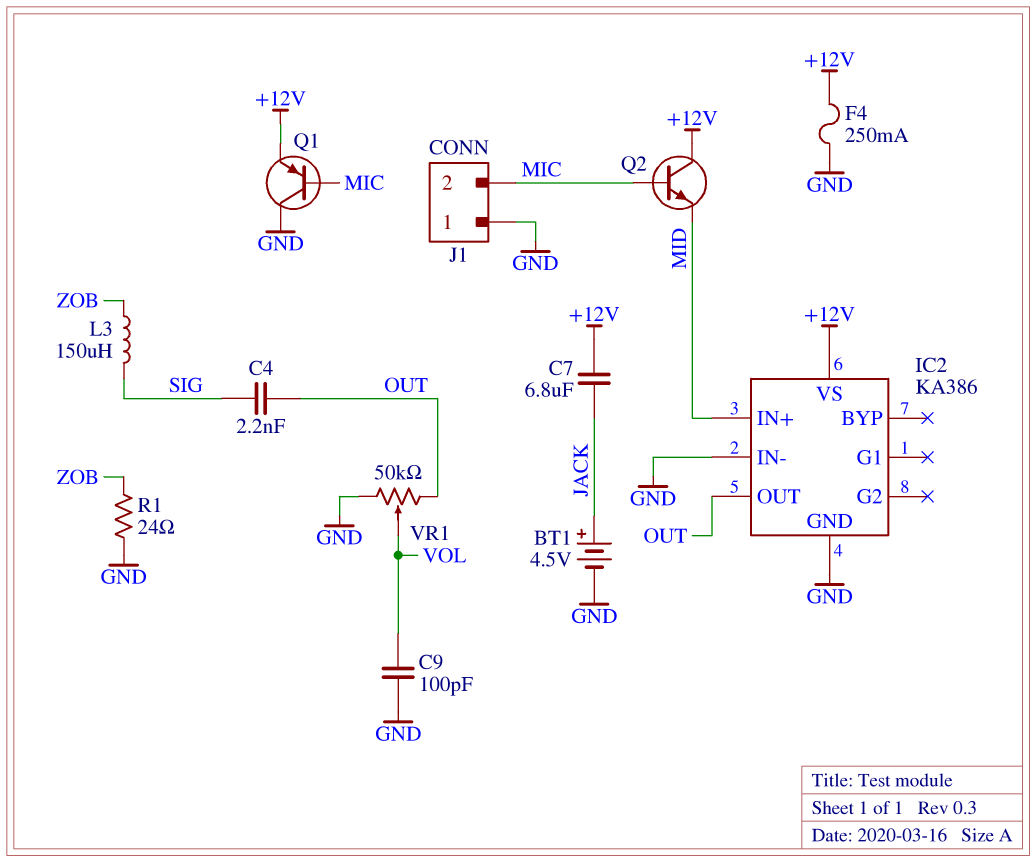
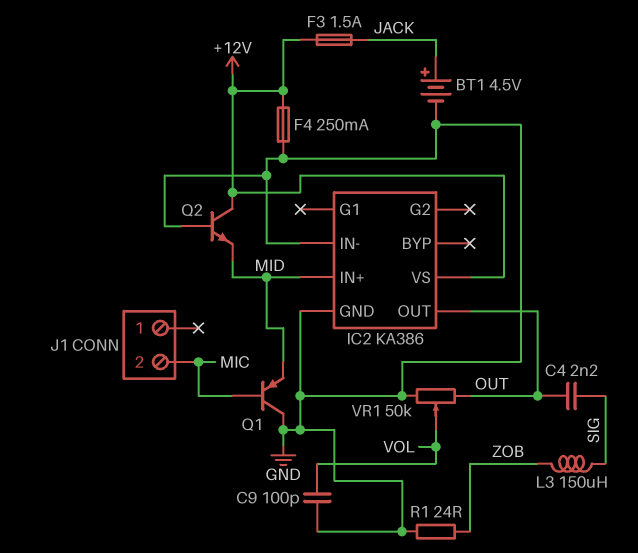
C7: 6.8uF (+12V, JACK) -> none
F3: none -> 1.5A (+12V, JACK)
J1 pin 1: GND -> none
Q1: PNP (B MIC, C GND, E +12V) -> PNP (B MIC, C GND, E MID)
Q2: NPN (B MIC, C +12V, E MID) -> NPN (B GND, C +12V, E MID)

